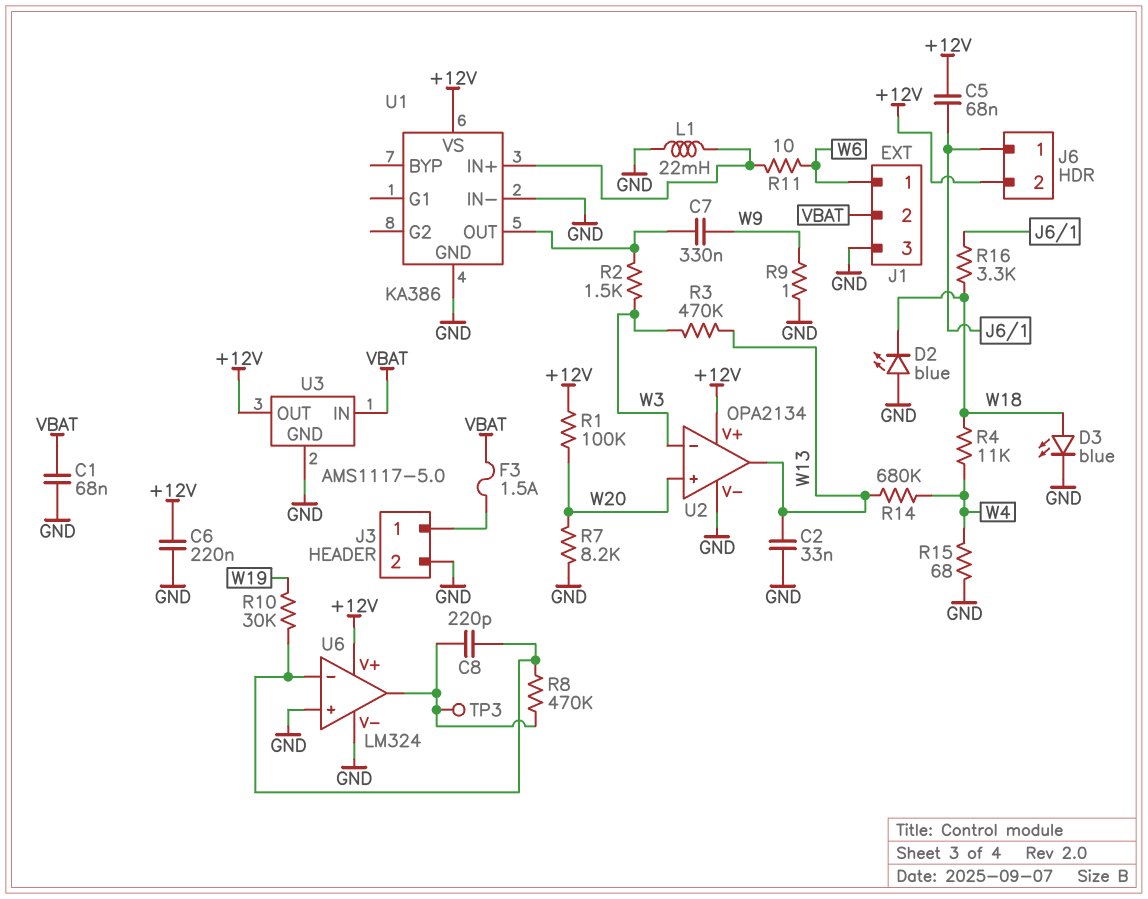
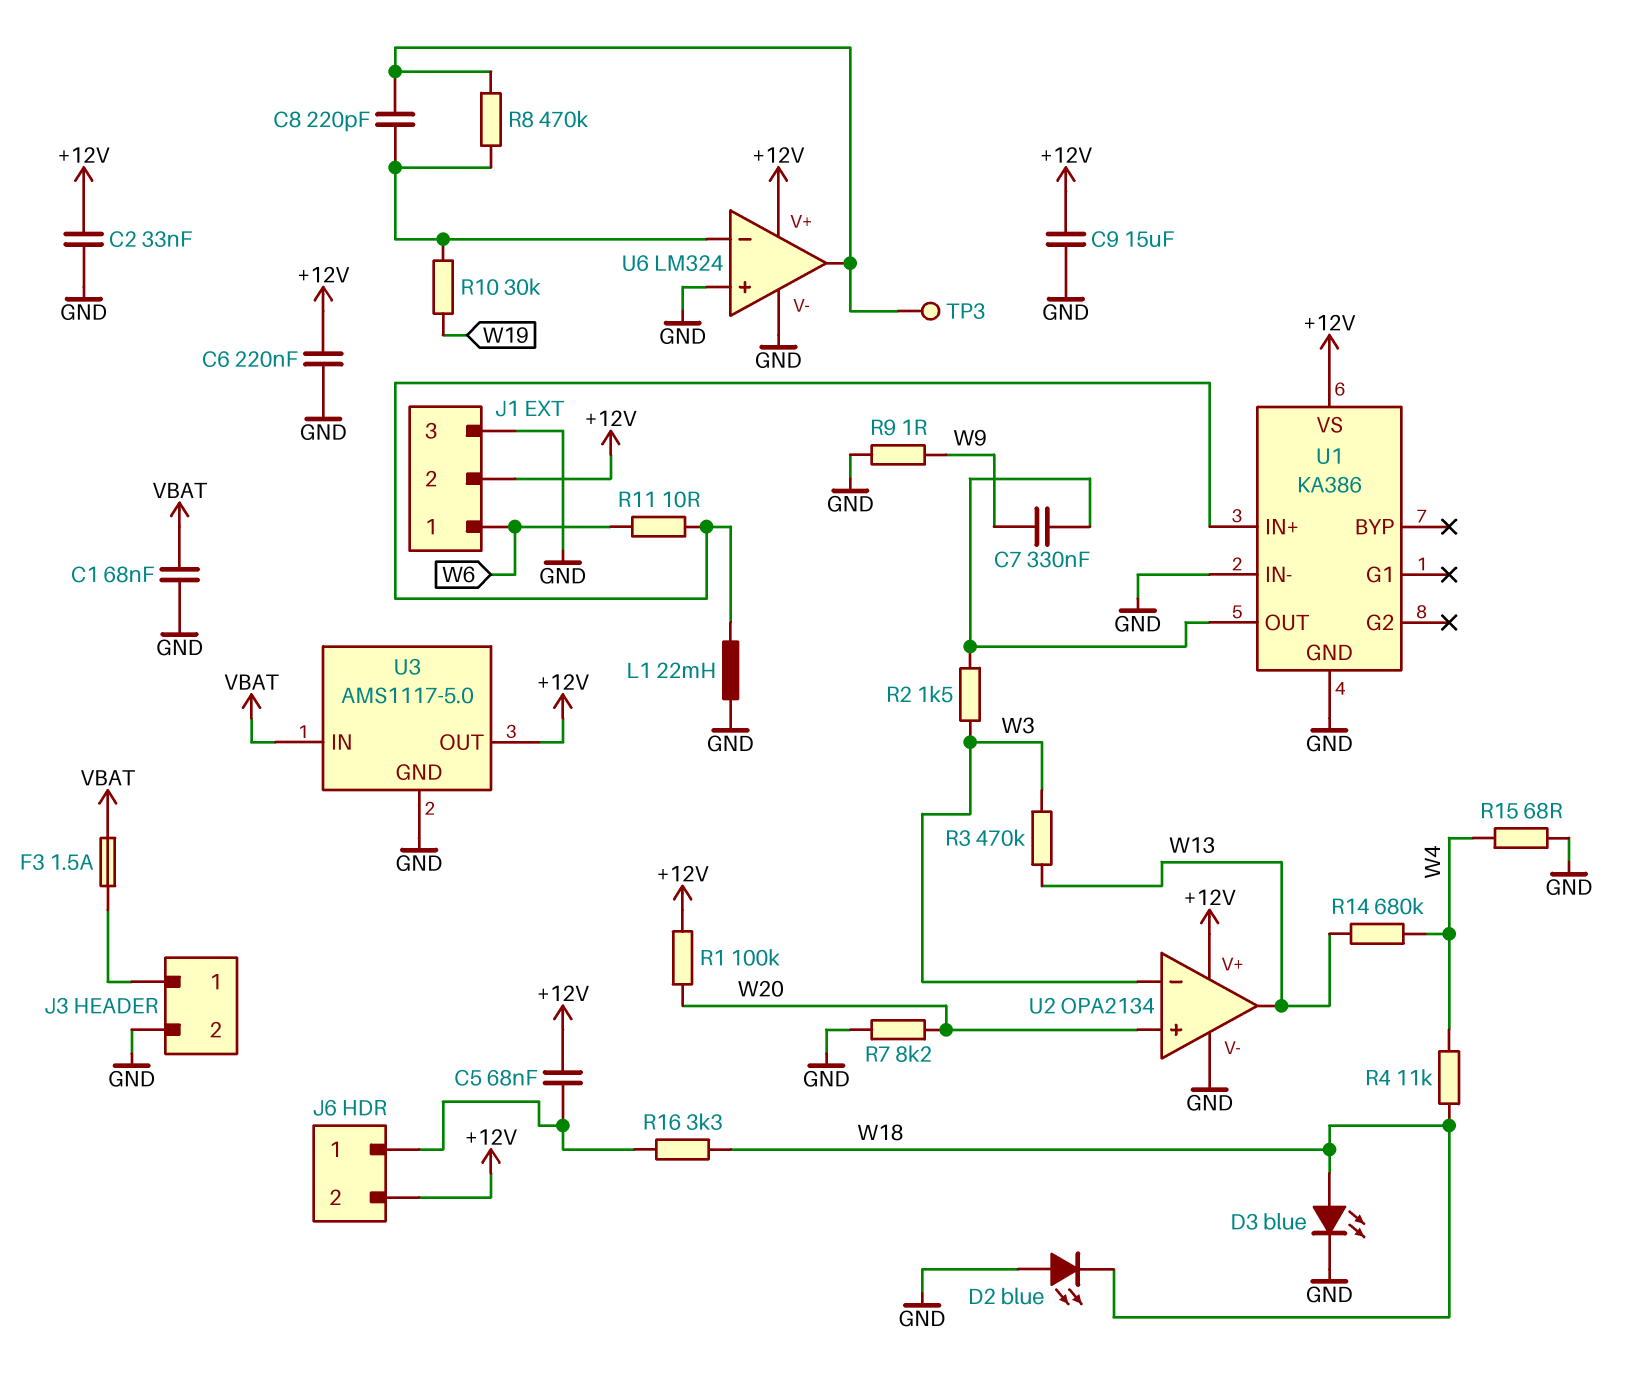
C2: 33nF (GND, W13) -> 33nF (+12V, GND)
C9: none -> 15uF (+12V, GND)
J1 pin 2: VBAT -> +12V

